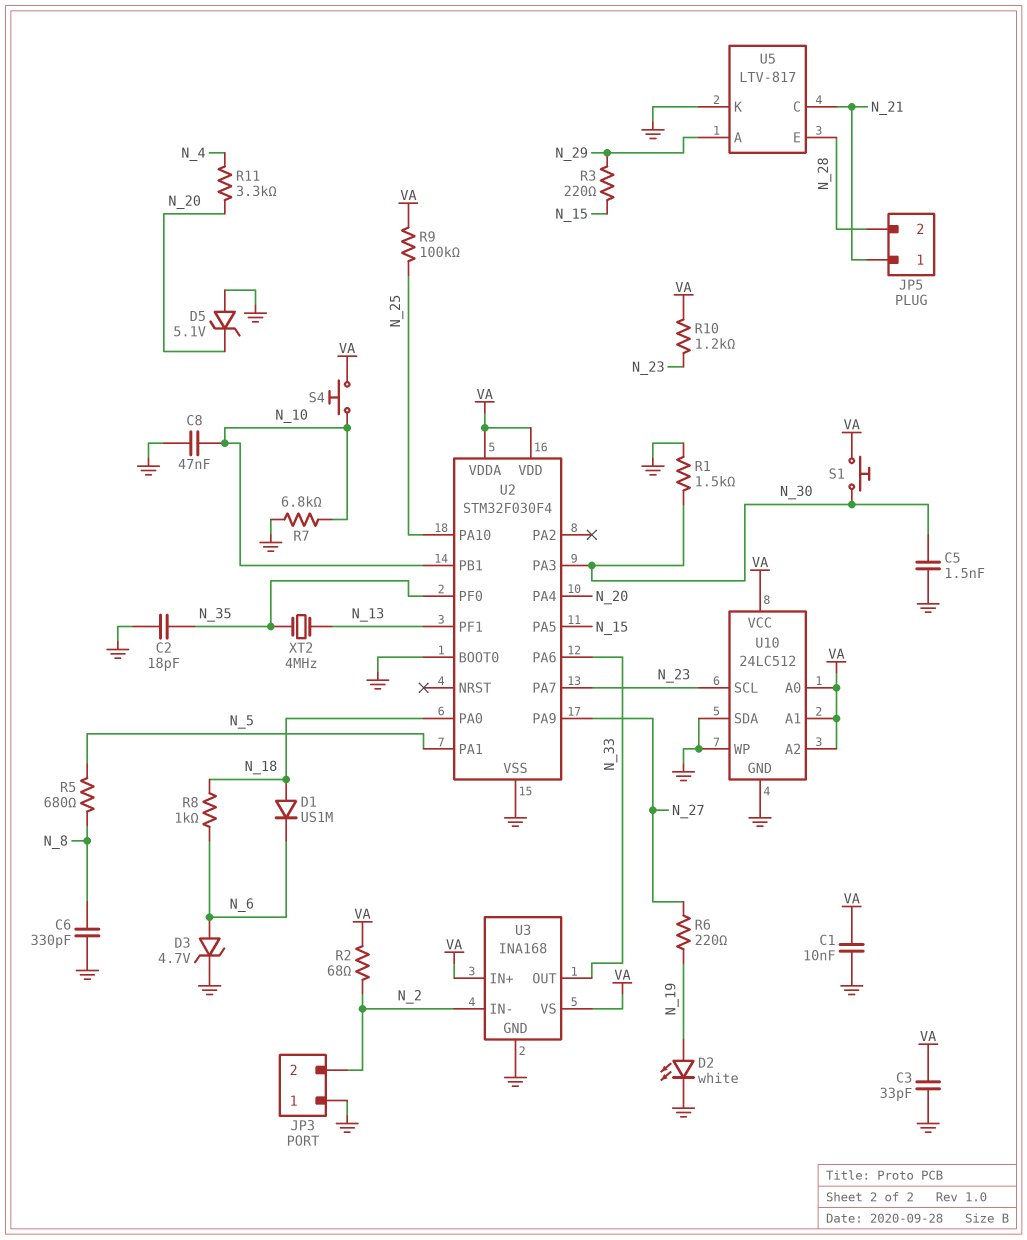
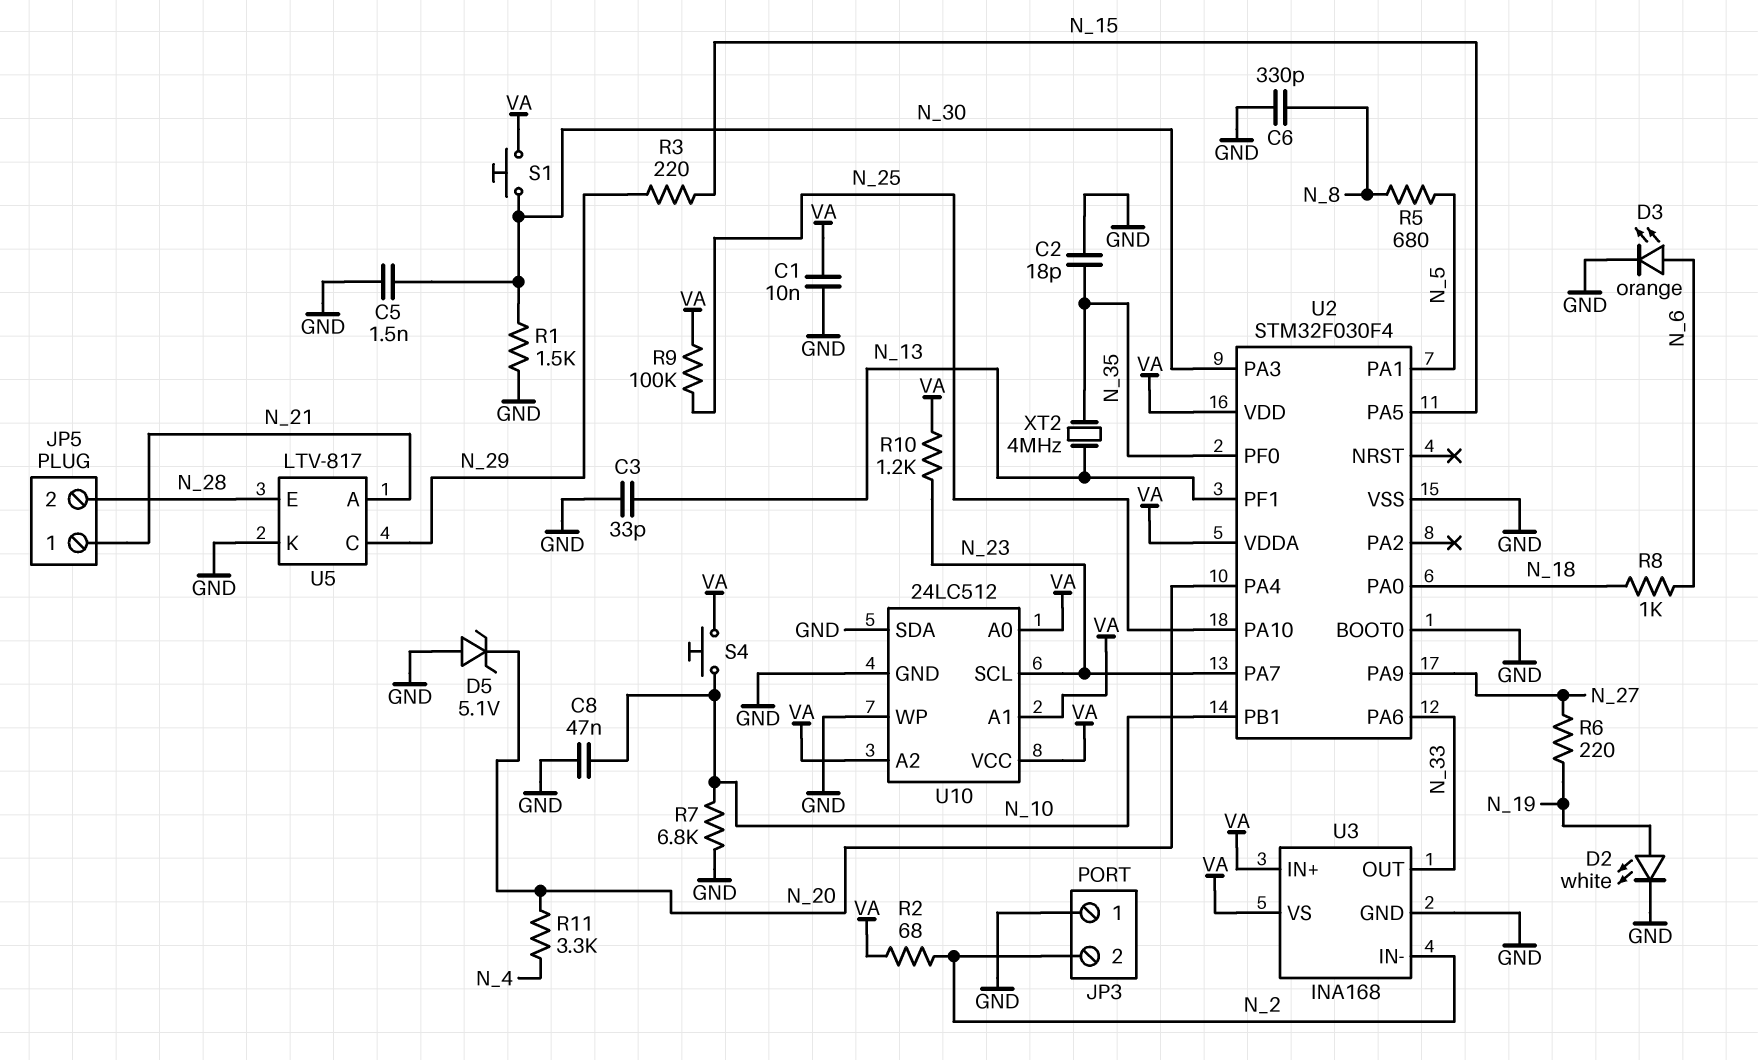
C3: 33pF (GND, VA) -> 33pF (GND, N_13)
D1: diode US1M (A N_18, K N_6) -> none
D3: zener 4.7V (A N_6, K GND) -> LED orange (A N_6, K GND)
U5 pin A: N_29 -> N_21
U5 pin C: N_21 -> N_29

